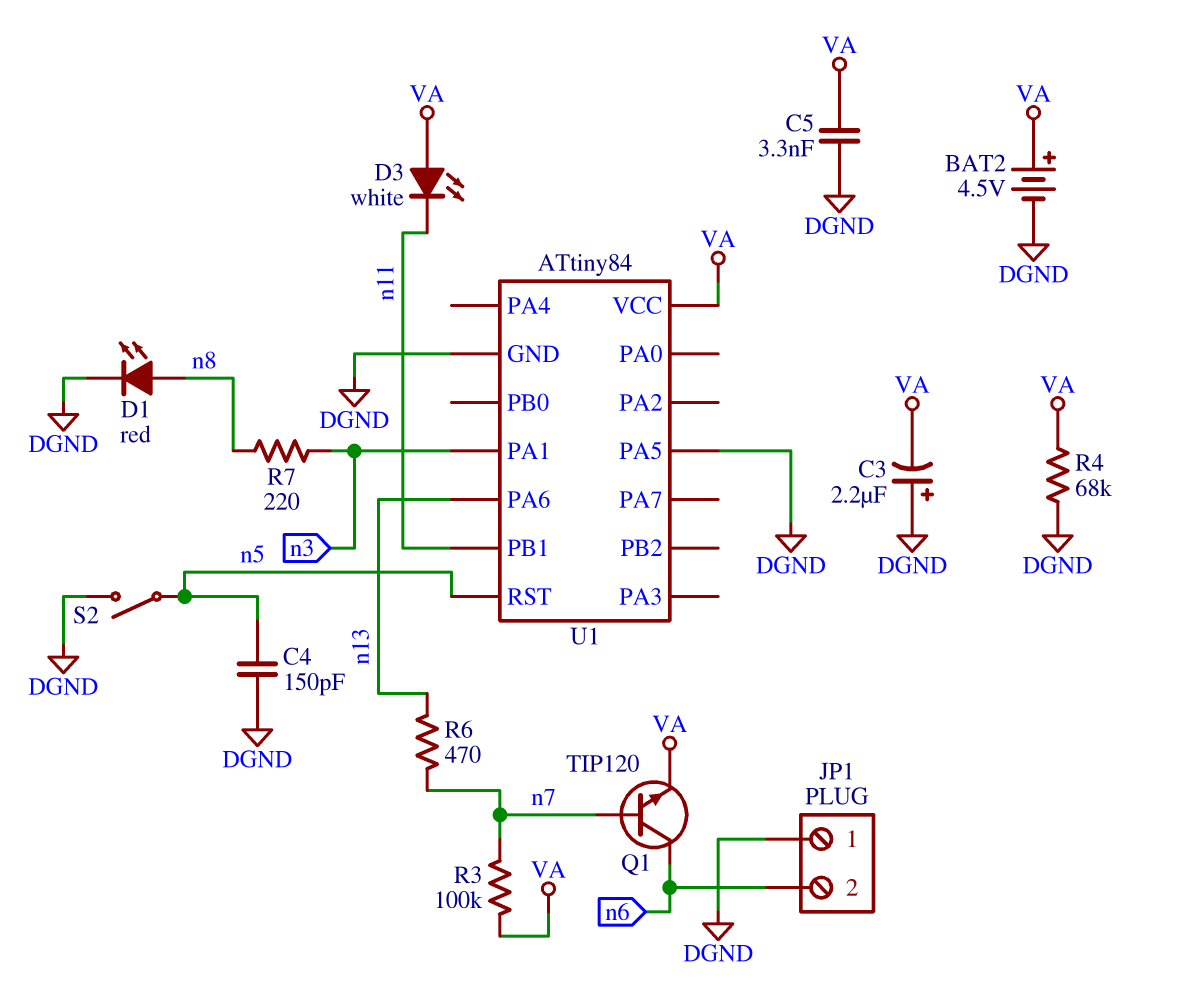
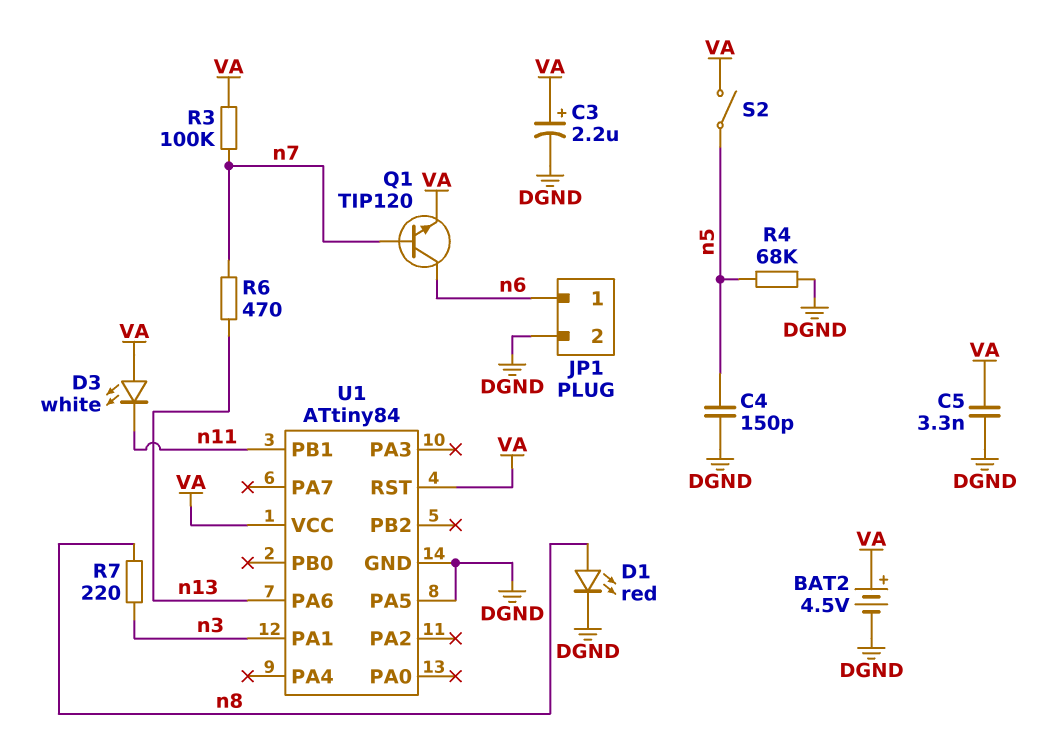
C3: 2.2uF (plus DGND, minus VA) -> 2.2uF (plus VA, minus DGND)
JP1 pin 1: DGND -> n6
JP1 pin 2: n6 -> DGND
R4: 68k (DGND, VA) -> 68k (DGND, n5)
S2: switch (DGND, n5) -> switch (VA, n5)
U1 pin RST: n5 -> VA

